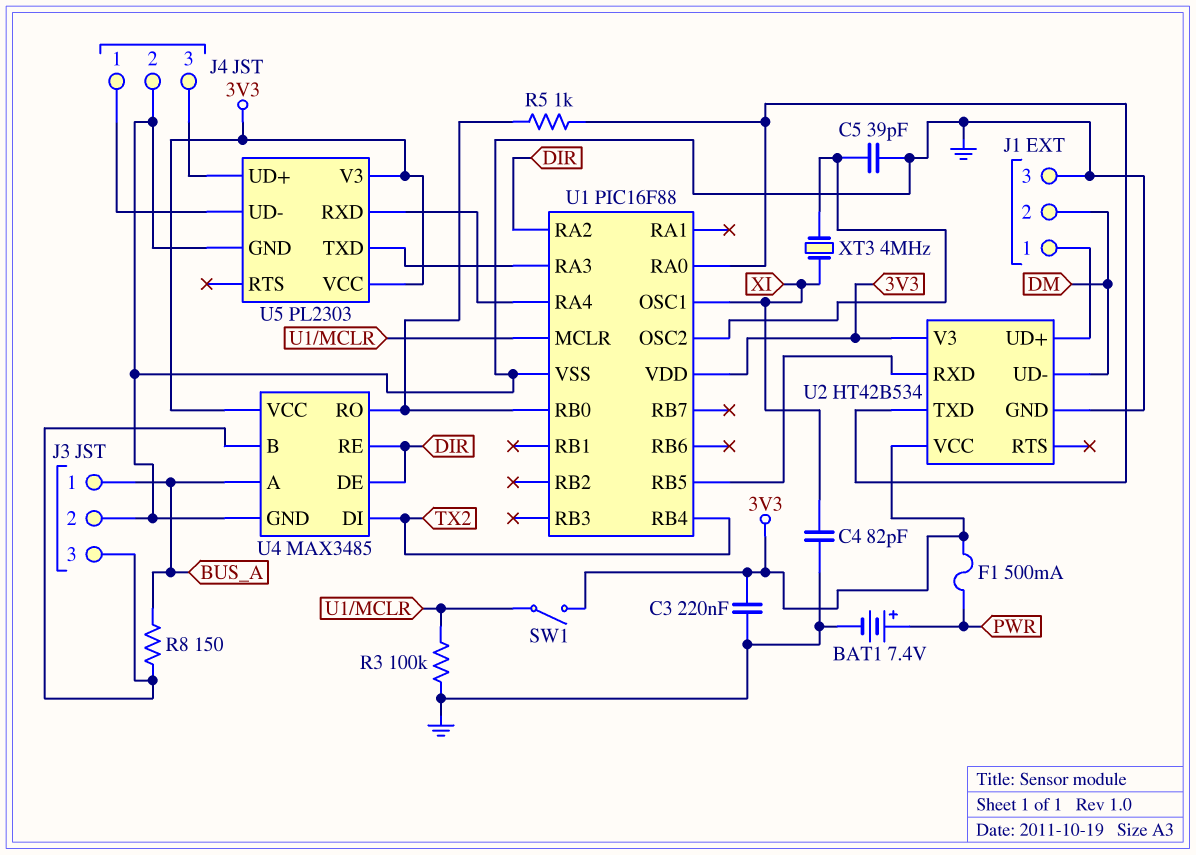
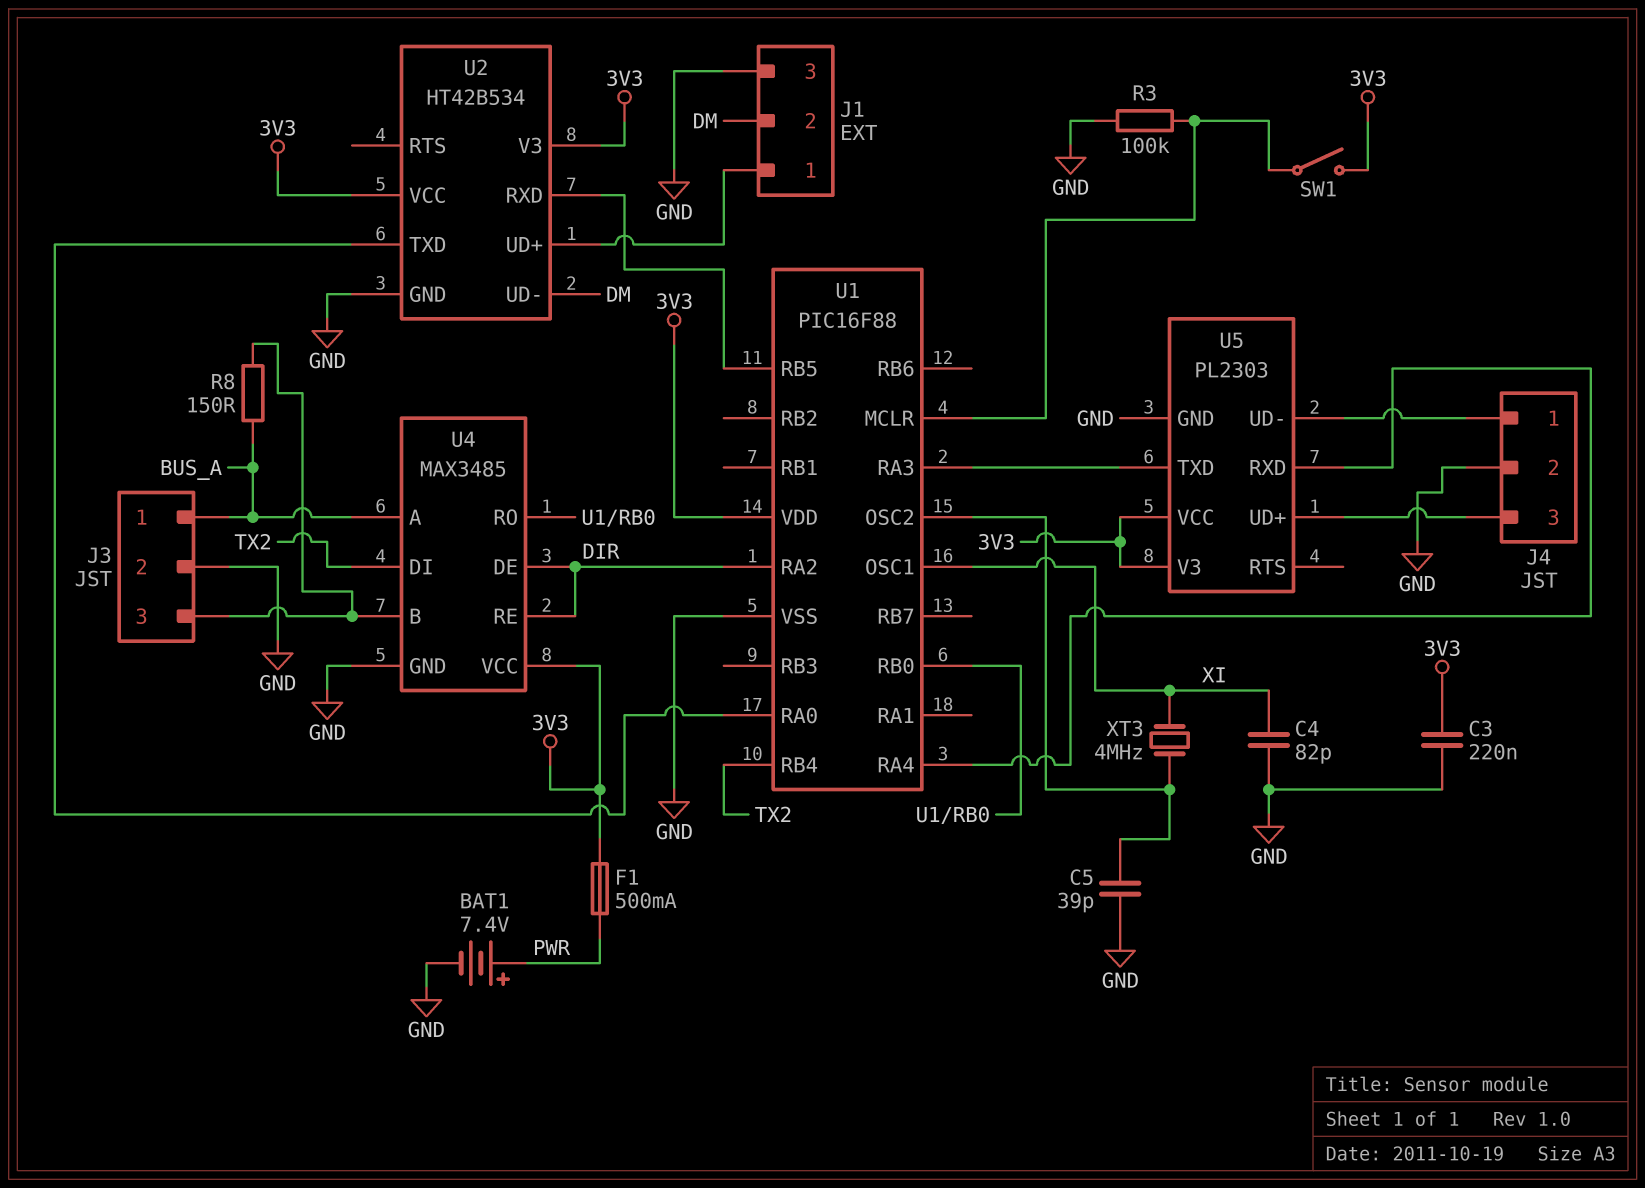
R5: 1k (U1/RA0, U1/RB0) -> none

